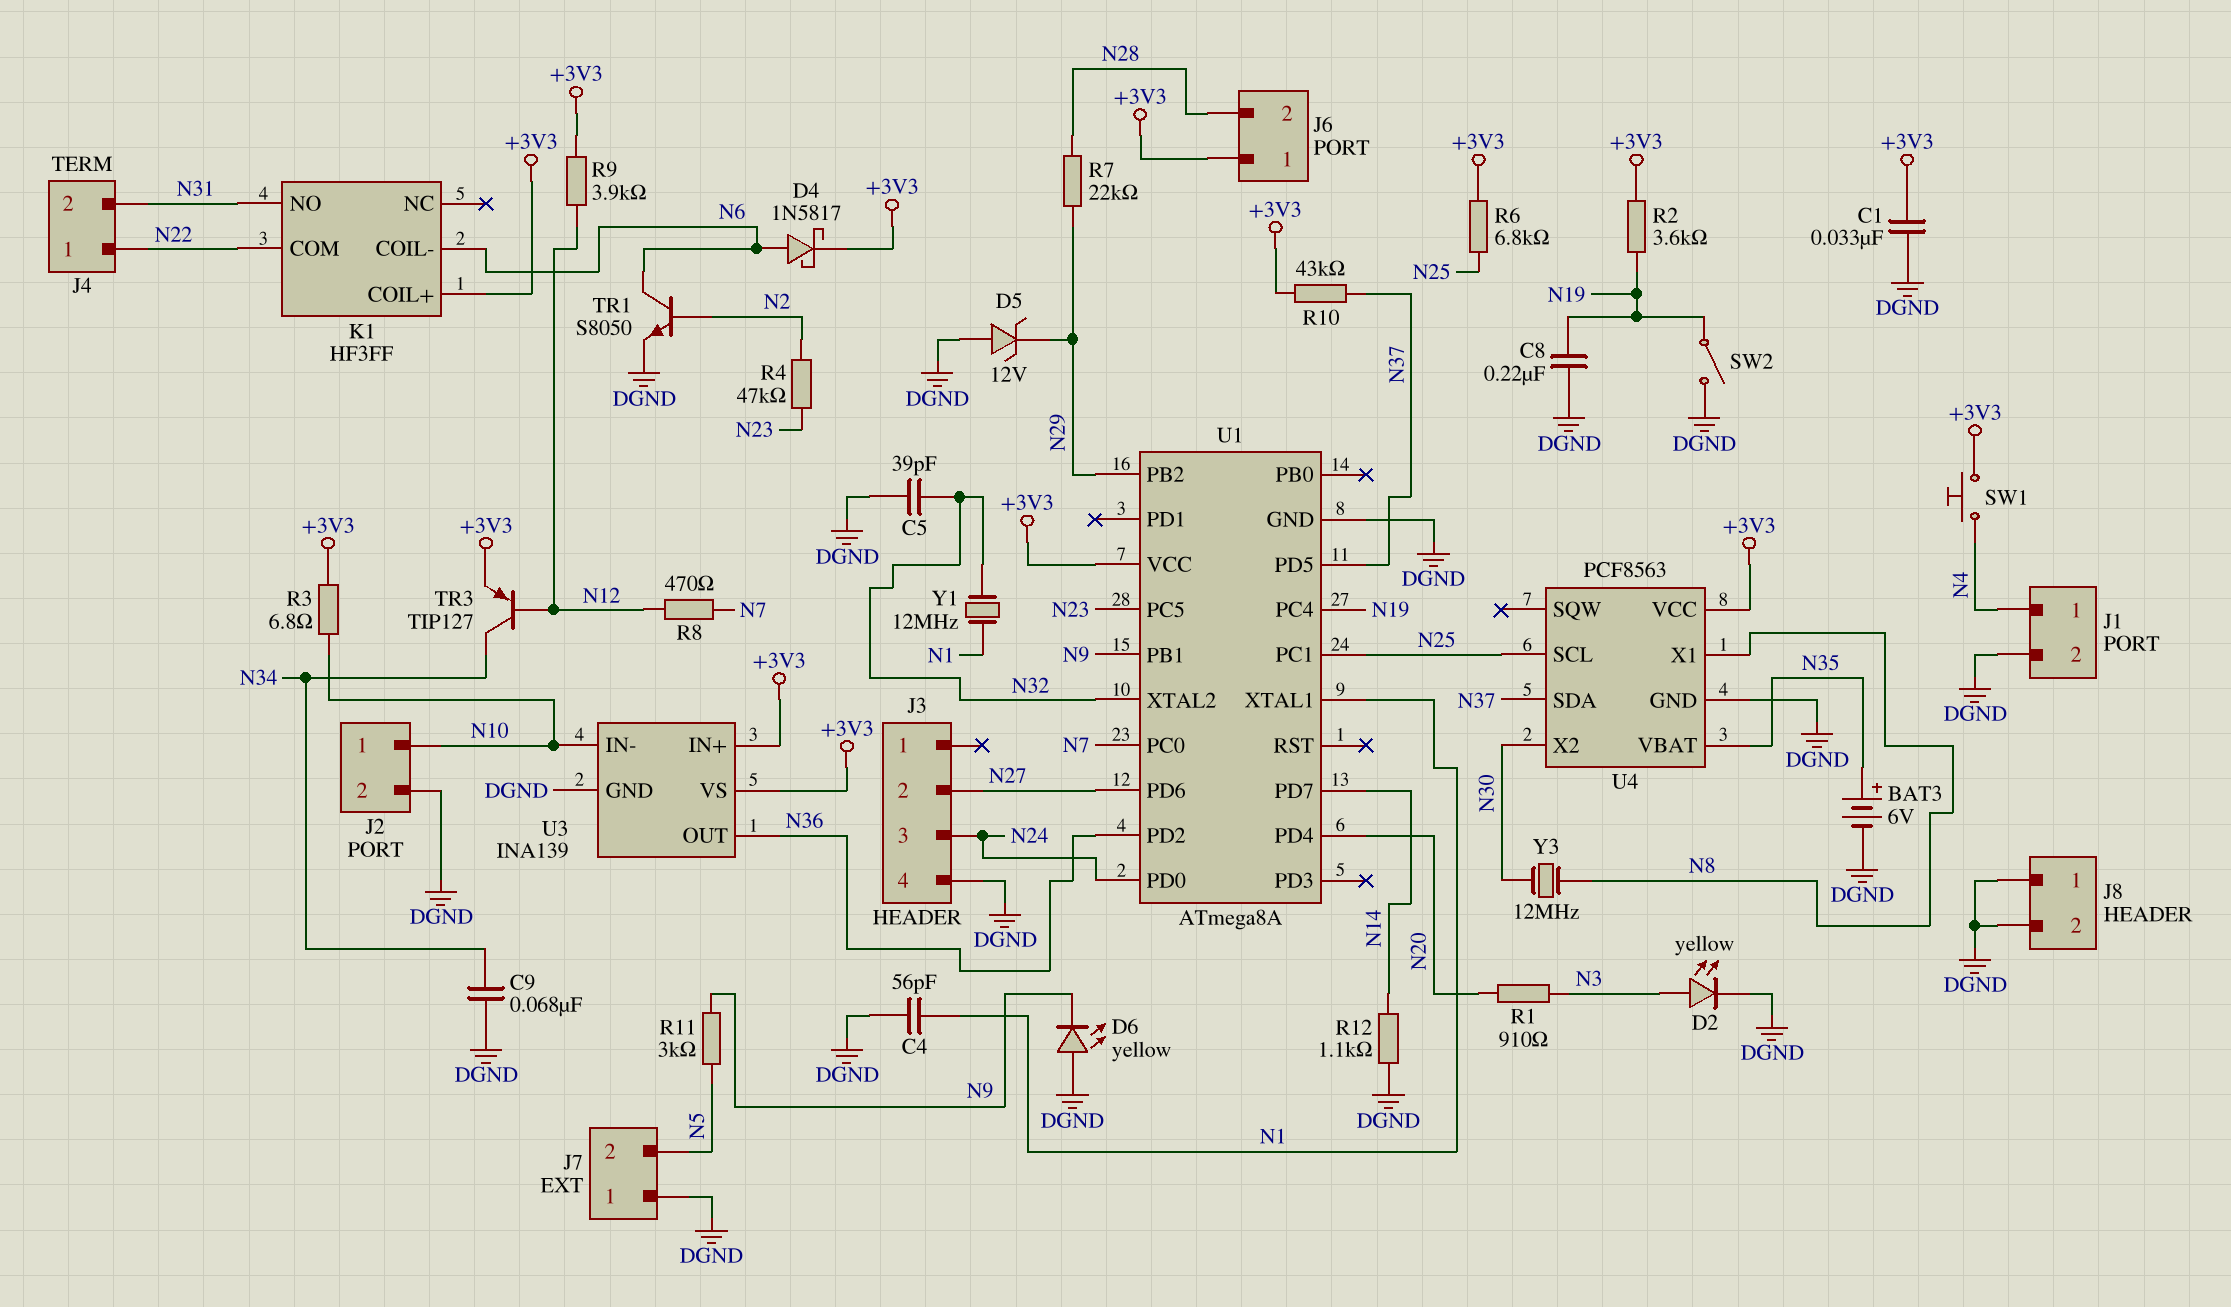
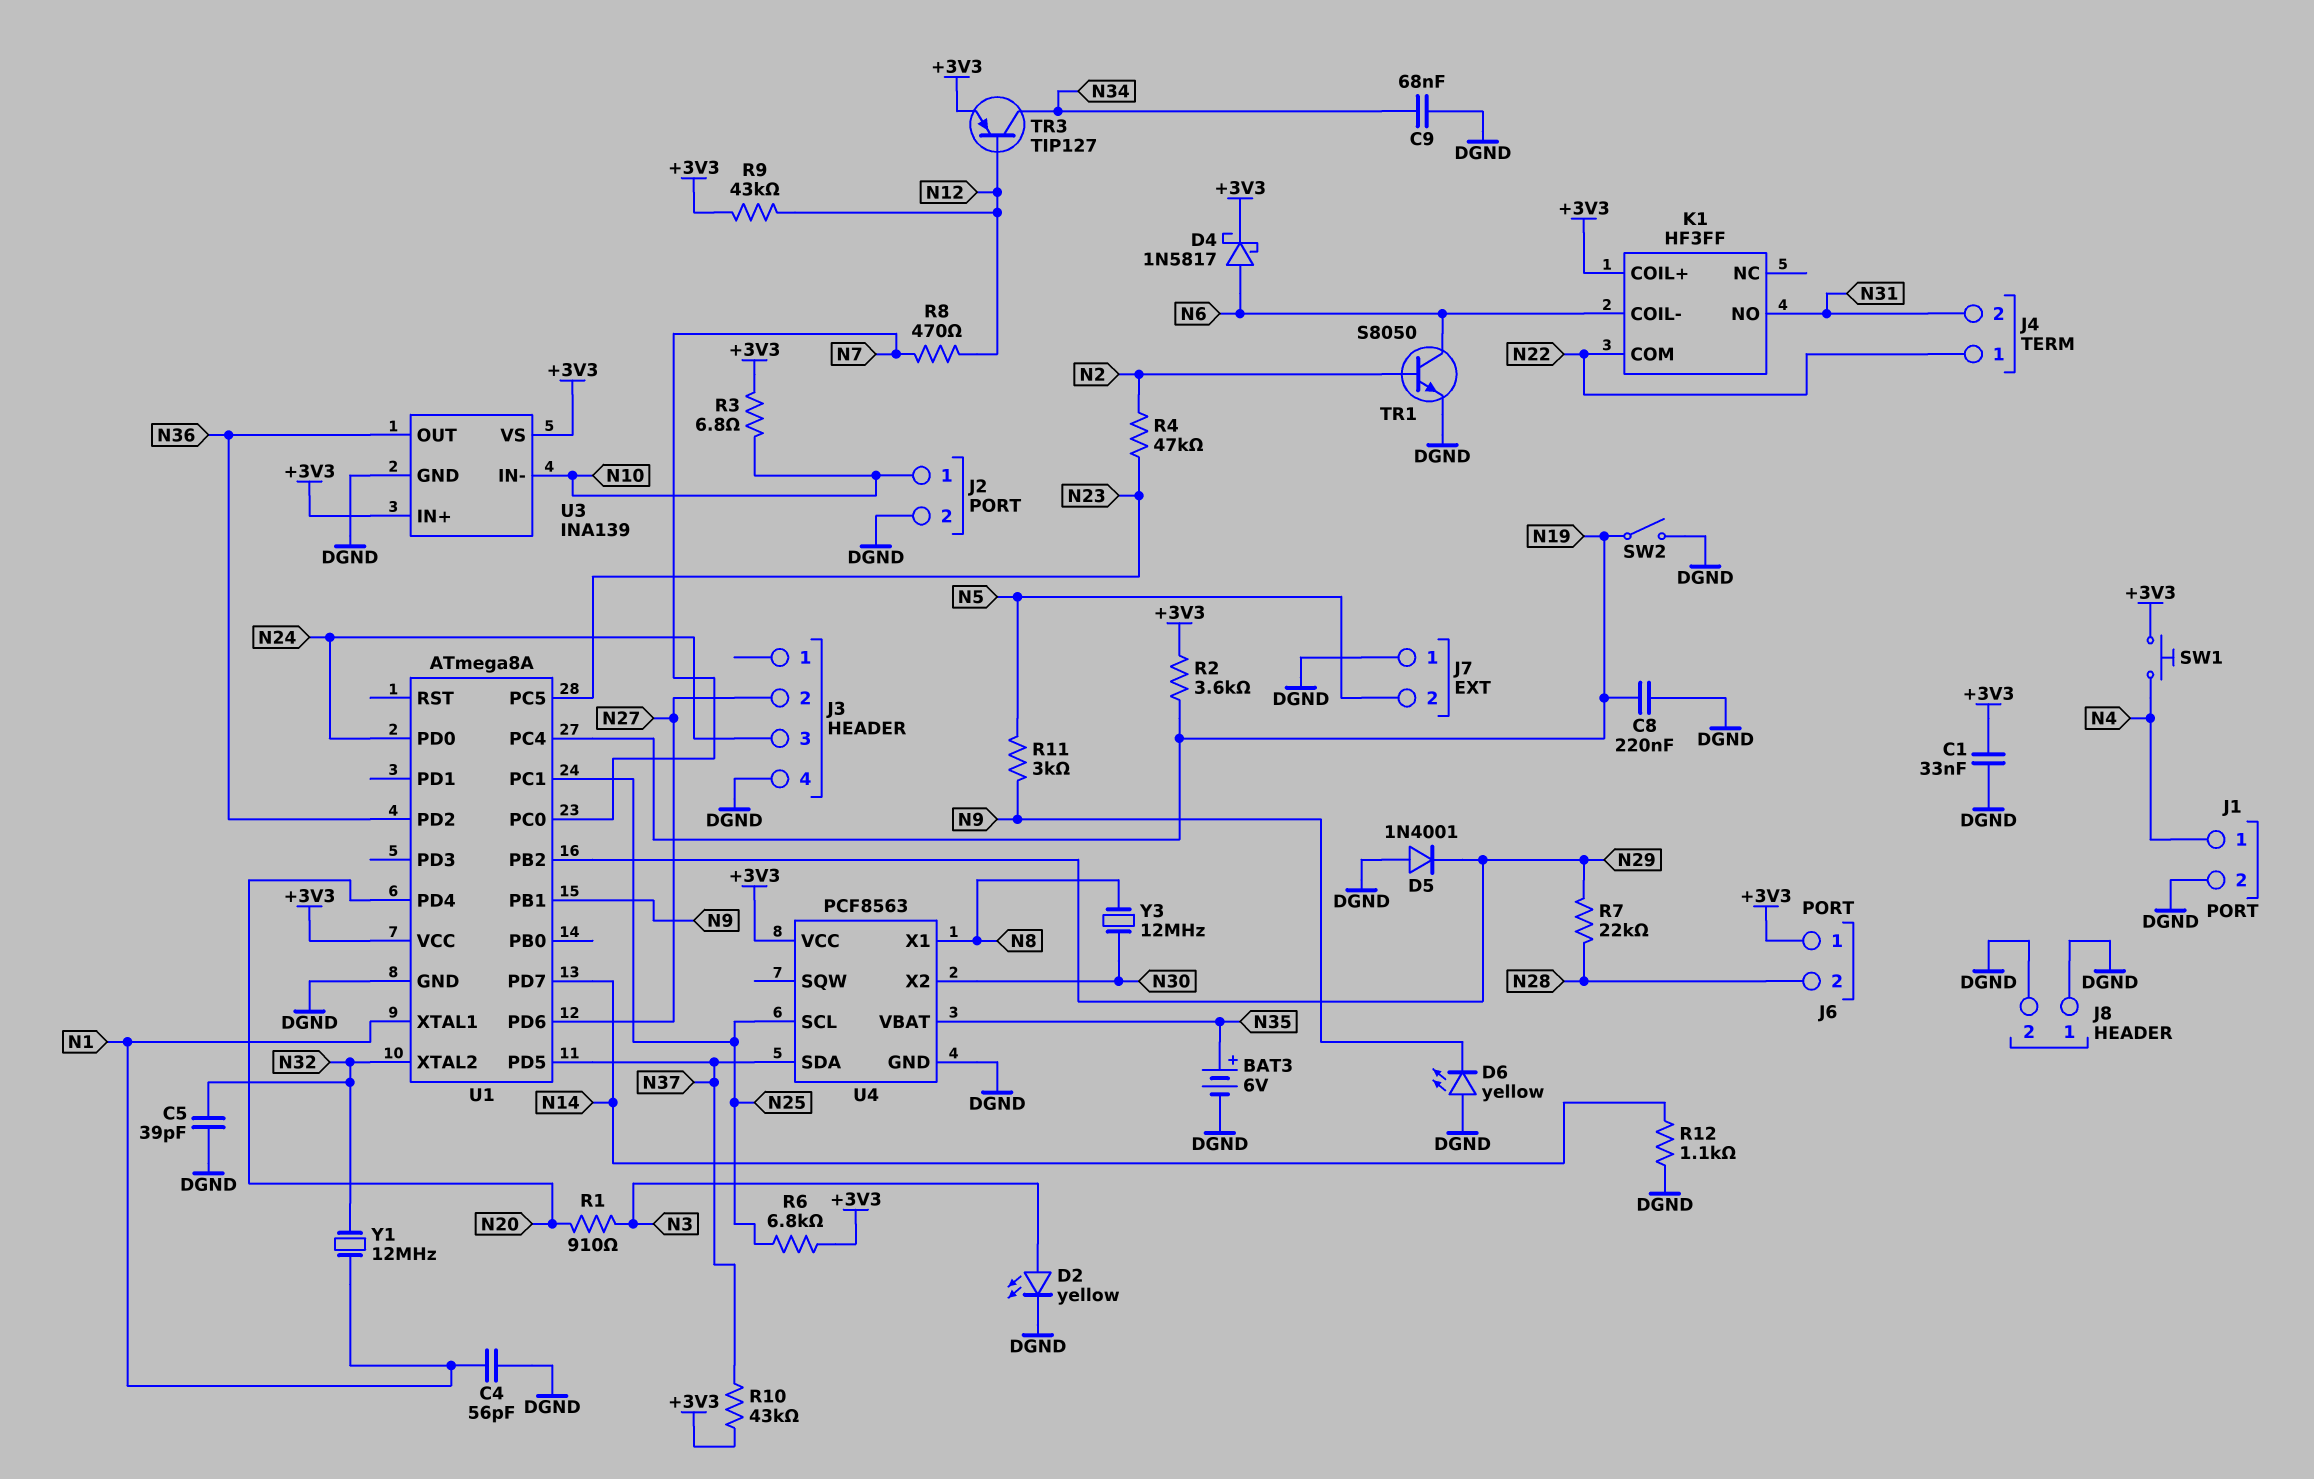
D5: zener 12V (A DGND, K N29) -> diode 1N4001 (A DGND, K N29)
R9: 3.9k (+3V3, N12) -> 43k (+3V3, N12)

